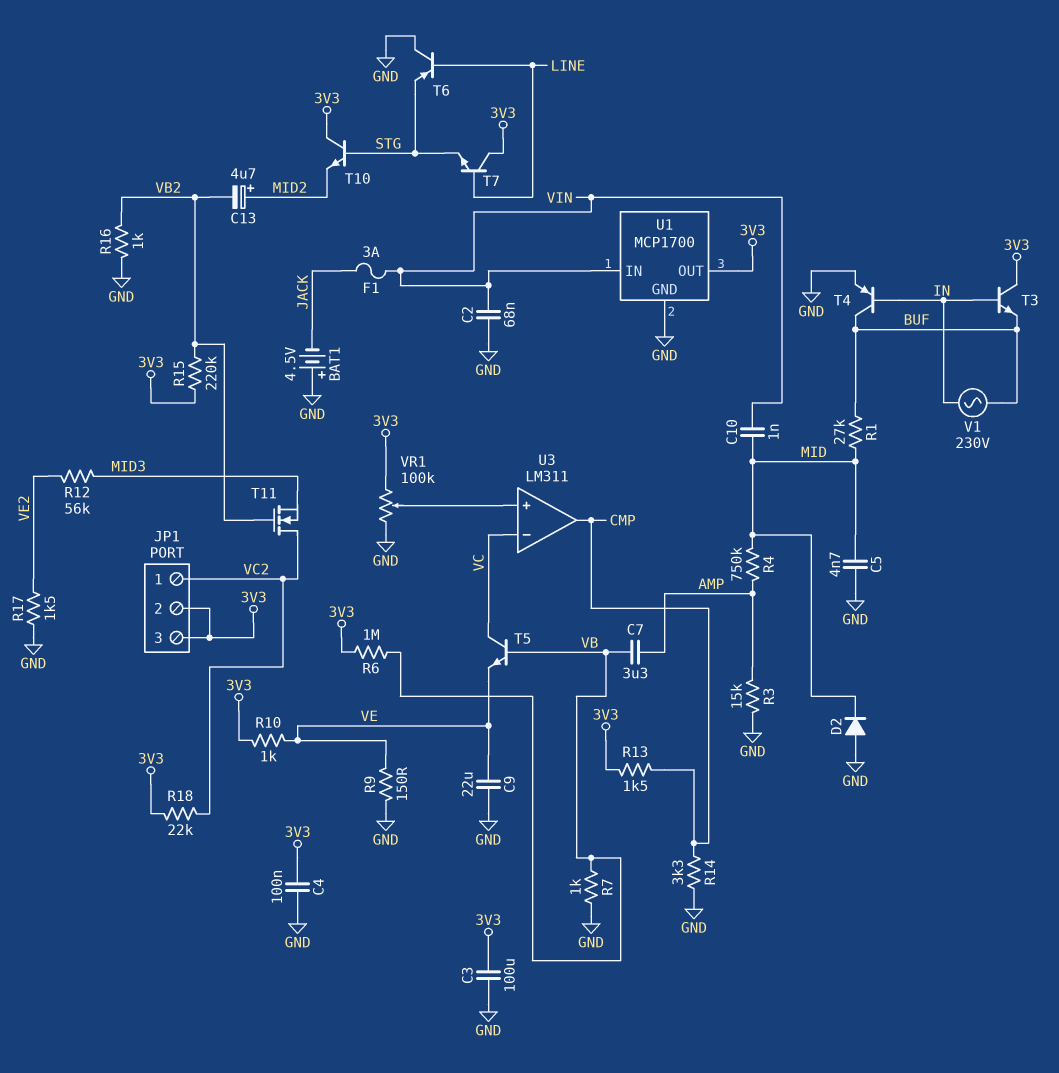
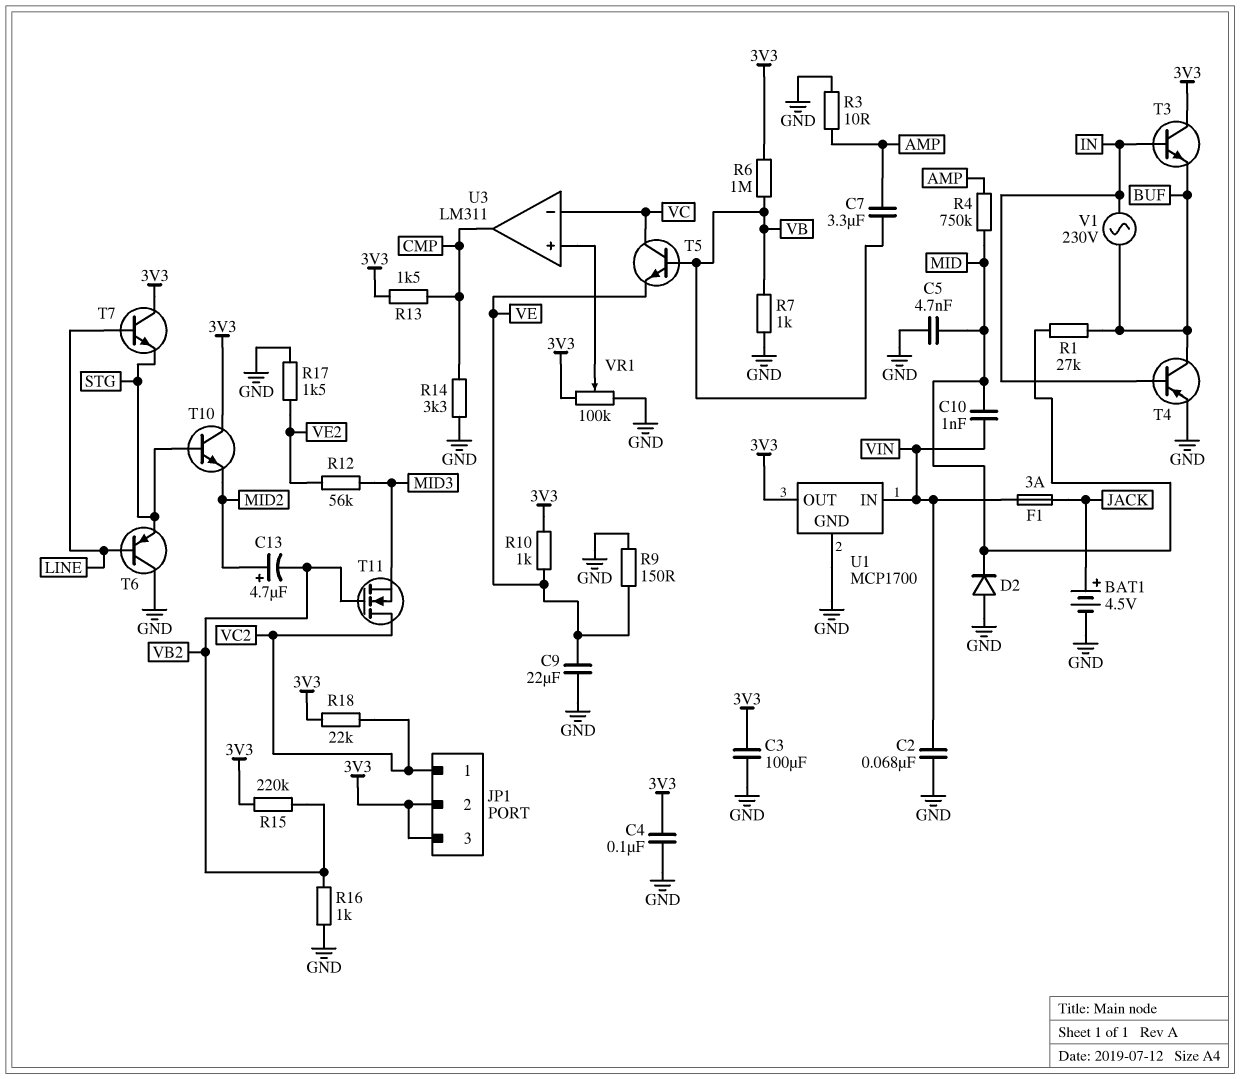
BAT1: 4.5V (plus GND, minus JACK) -> 4.5V (plus JACK, minus GND)
R3: 15k (AMP, GND) -> 10 (AMP, GND)

